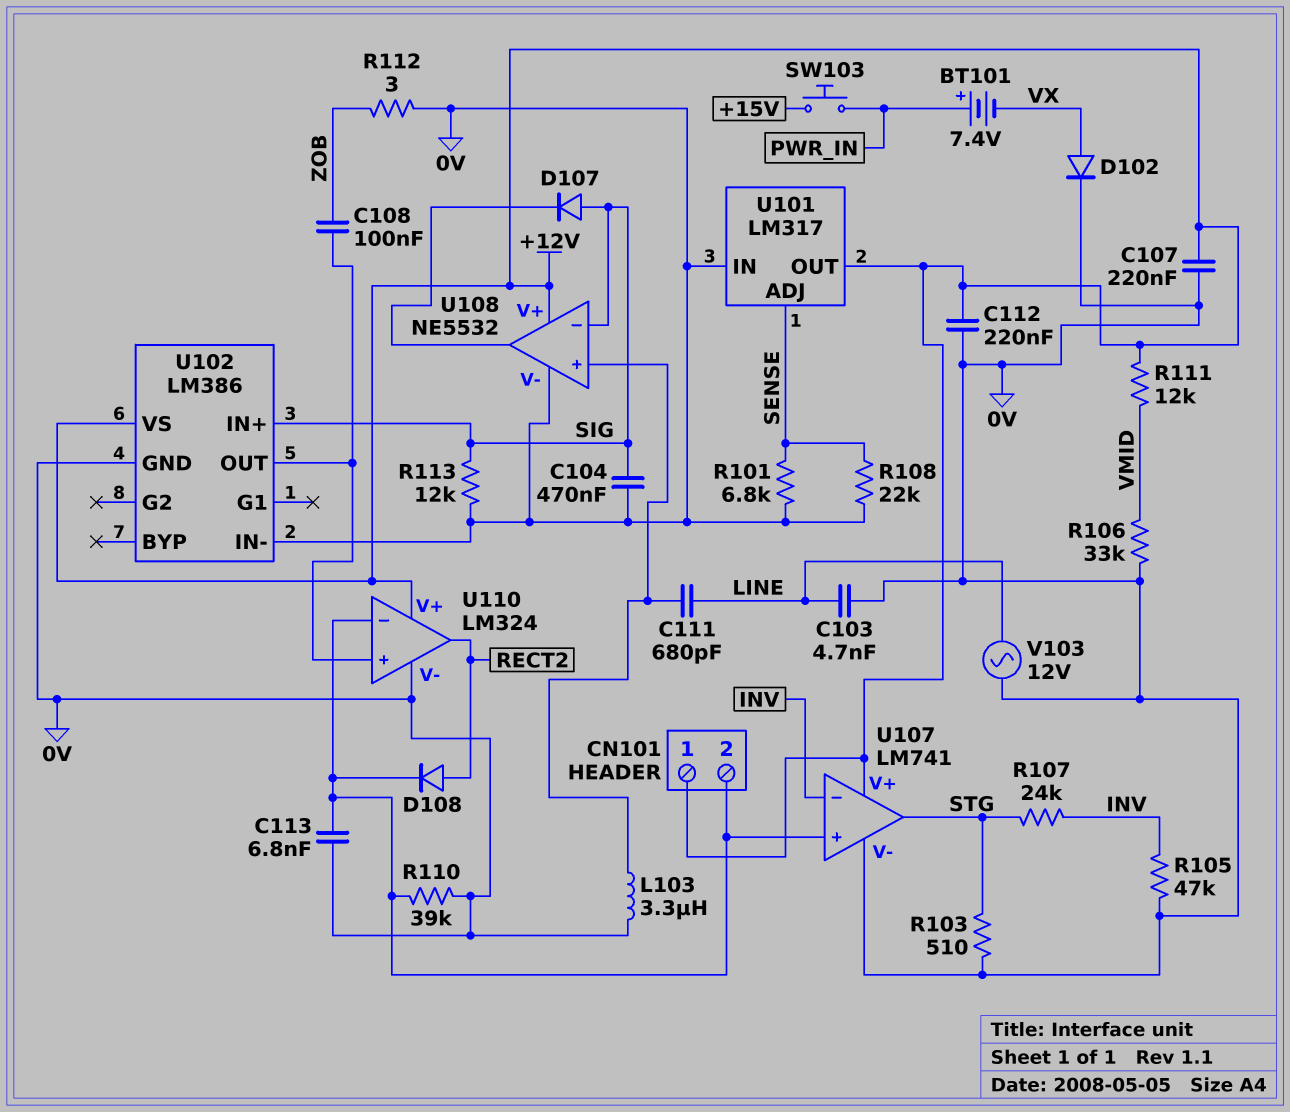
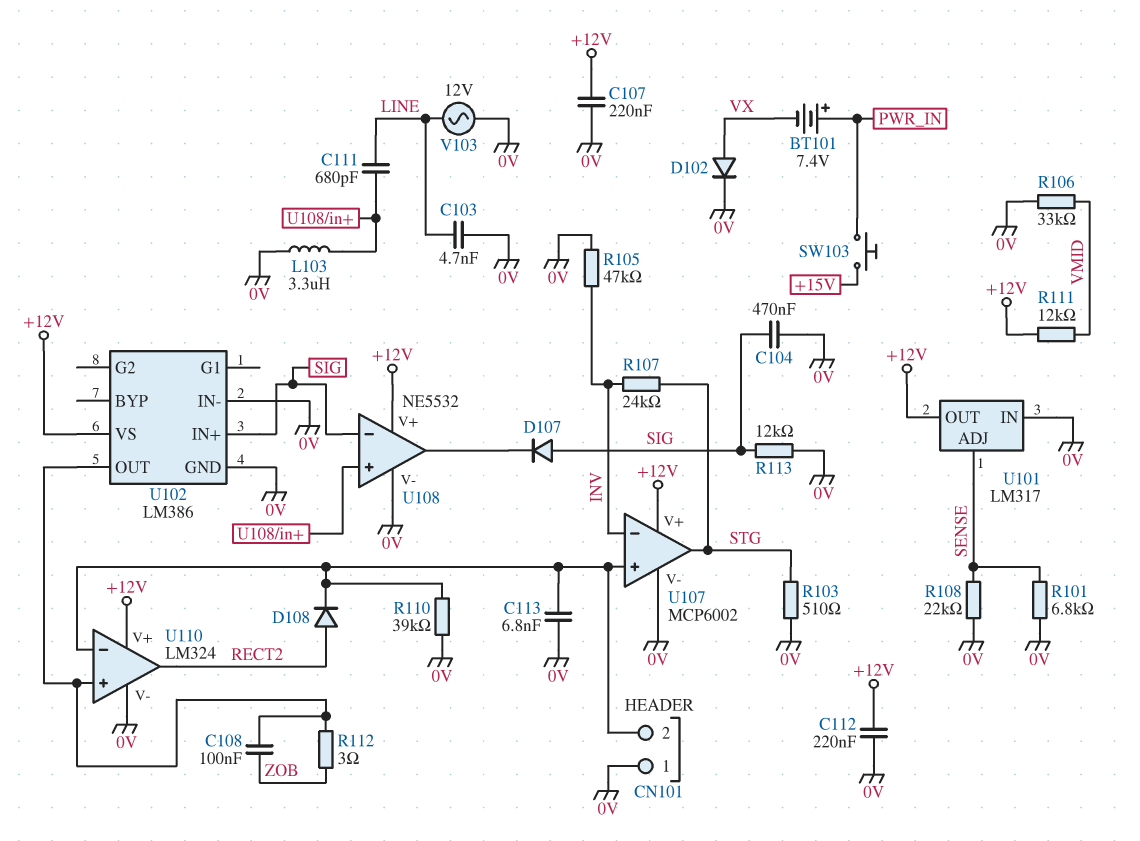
CN101 pin 1: +12V -> 0V
R112: 3 (0V, ZOB) -> 3 (U102/OUT, ZOB)
U107: LM741 -> MCP6002

